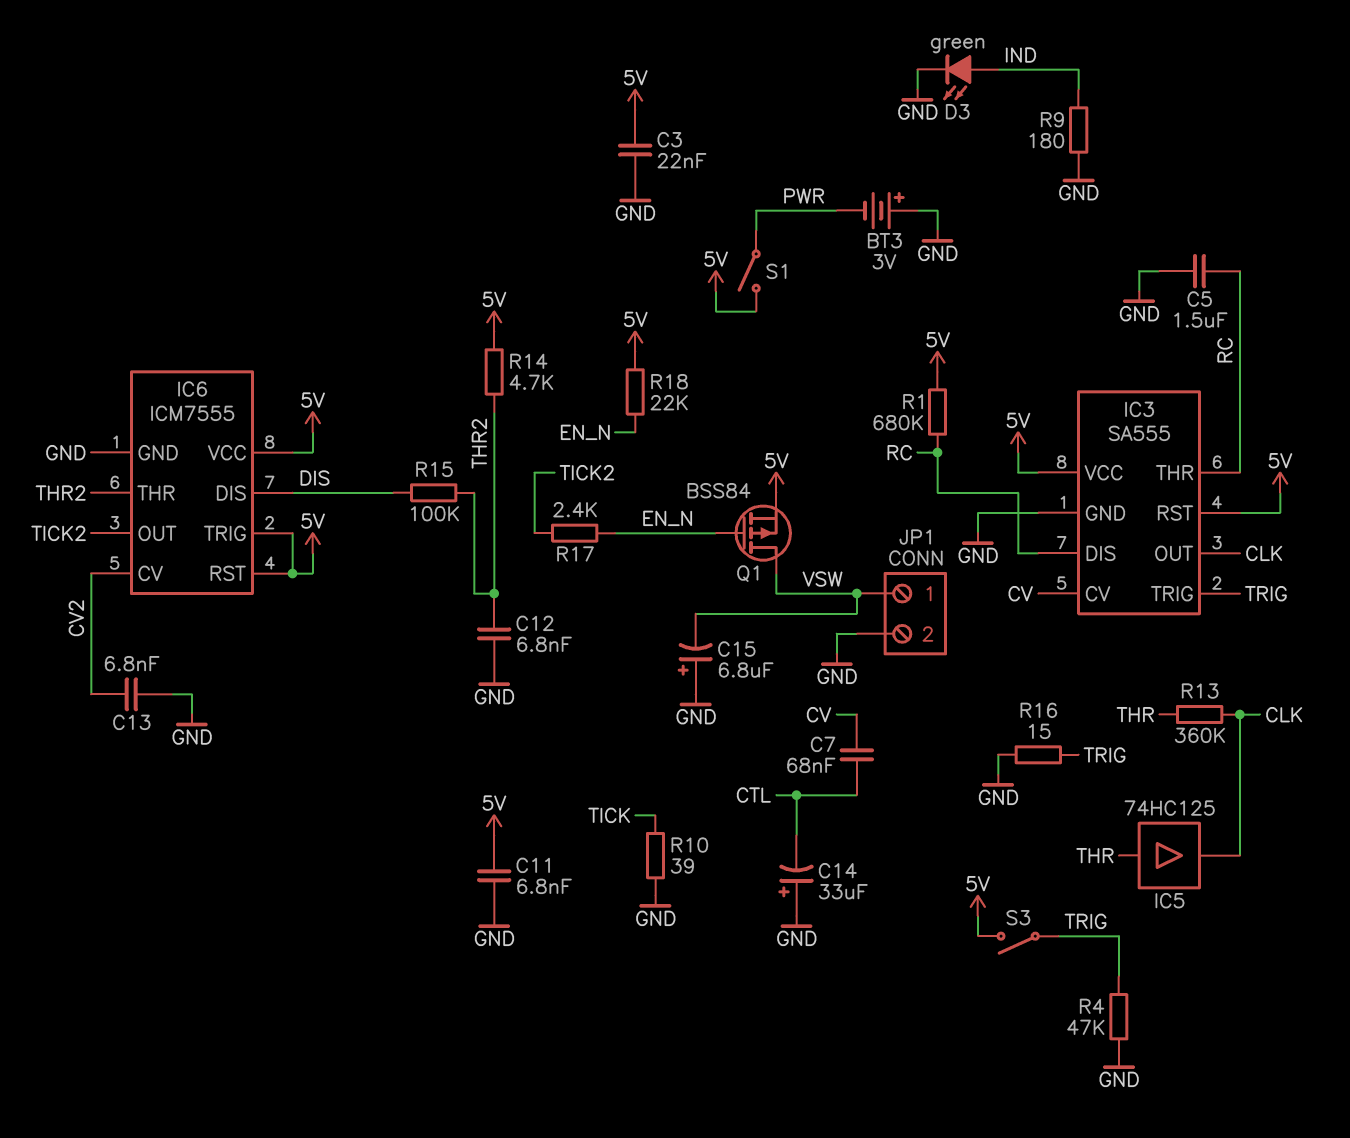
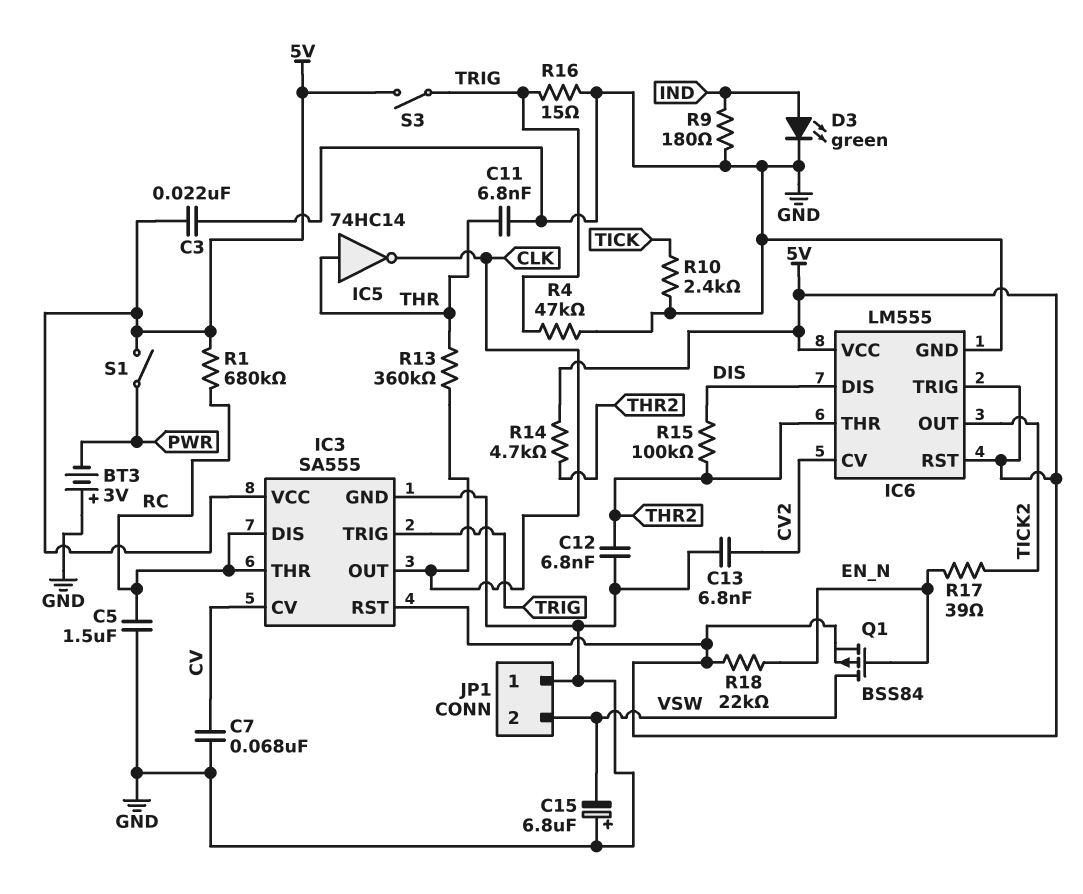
C7: 68nF (CTL, CV) -> 68nF (CV, GND)
C11: 6.8nF (5V, GND) -> 6.8nF (GND, THR)
C14: 33uF (plus GND, minus CTL) -> none
IC5: buffer 74HC125 (in THR, out CLK) -> NOT 74HC14 (in THR, out CLK)
IC6: ICM7555 -> LM555
JP1 pin 1: VSW -> GND
JP1 pin 2: GND -> VSW
R10: 39 (GND, TICK) -> 2.4k (GND, TICK)
R17: 2.4k (EN_N, TICK2) -> 39 (EN_N, TICK2)

